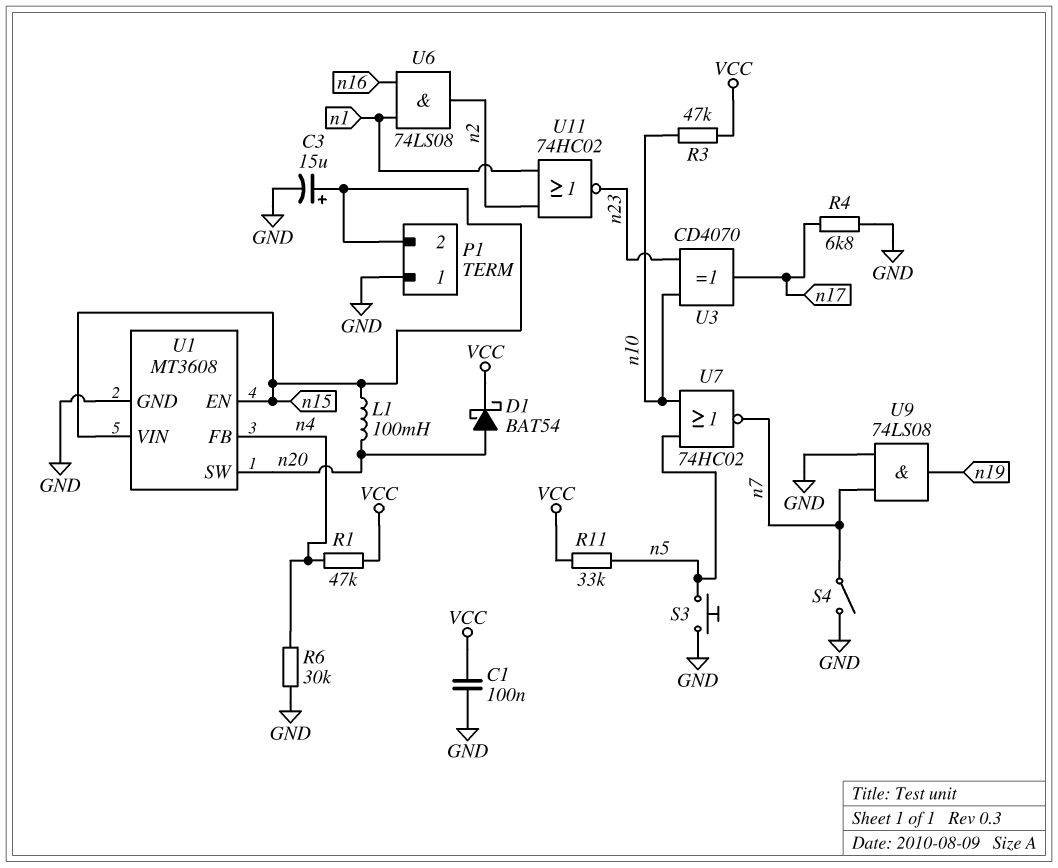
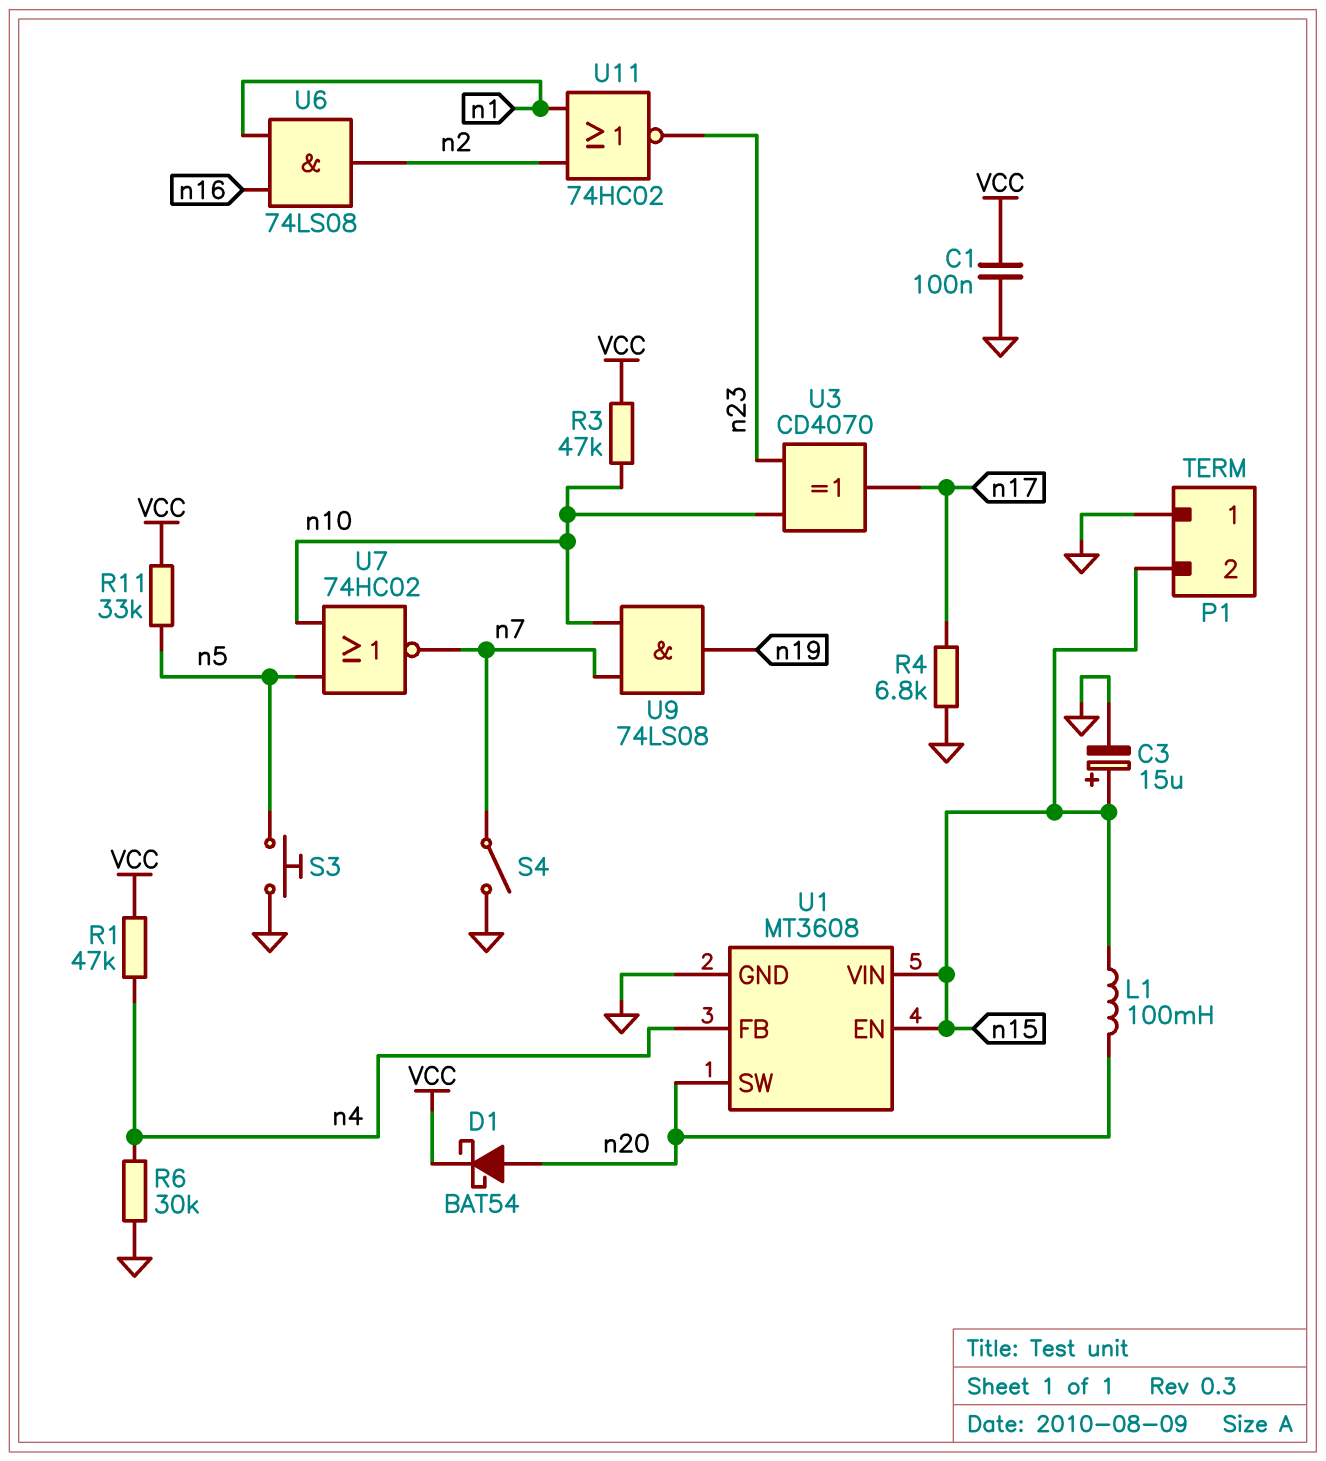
U9: AND 74LS08 (in GND, in n7, out n19) -> AND 74LS08 (in n7, in n10, out n19)

